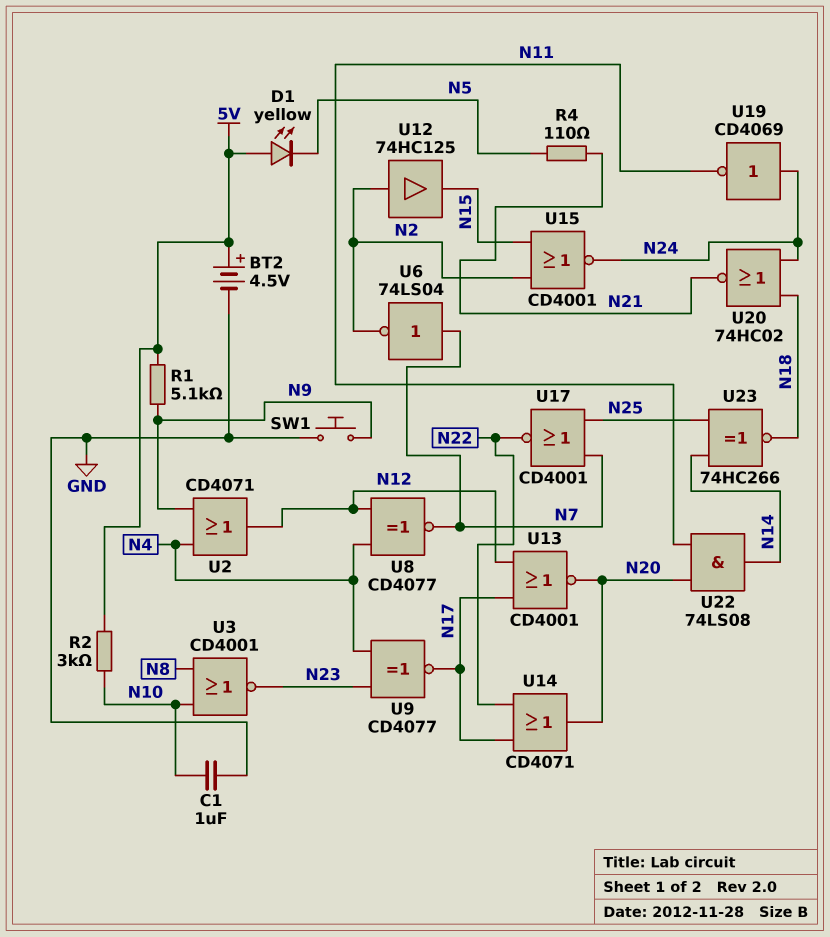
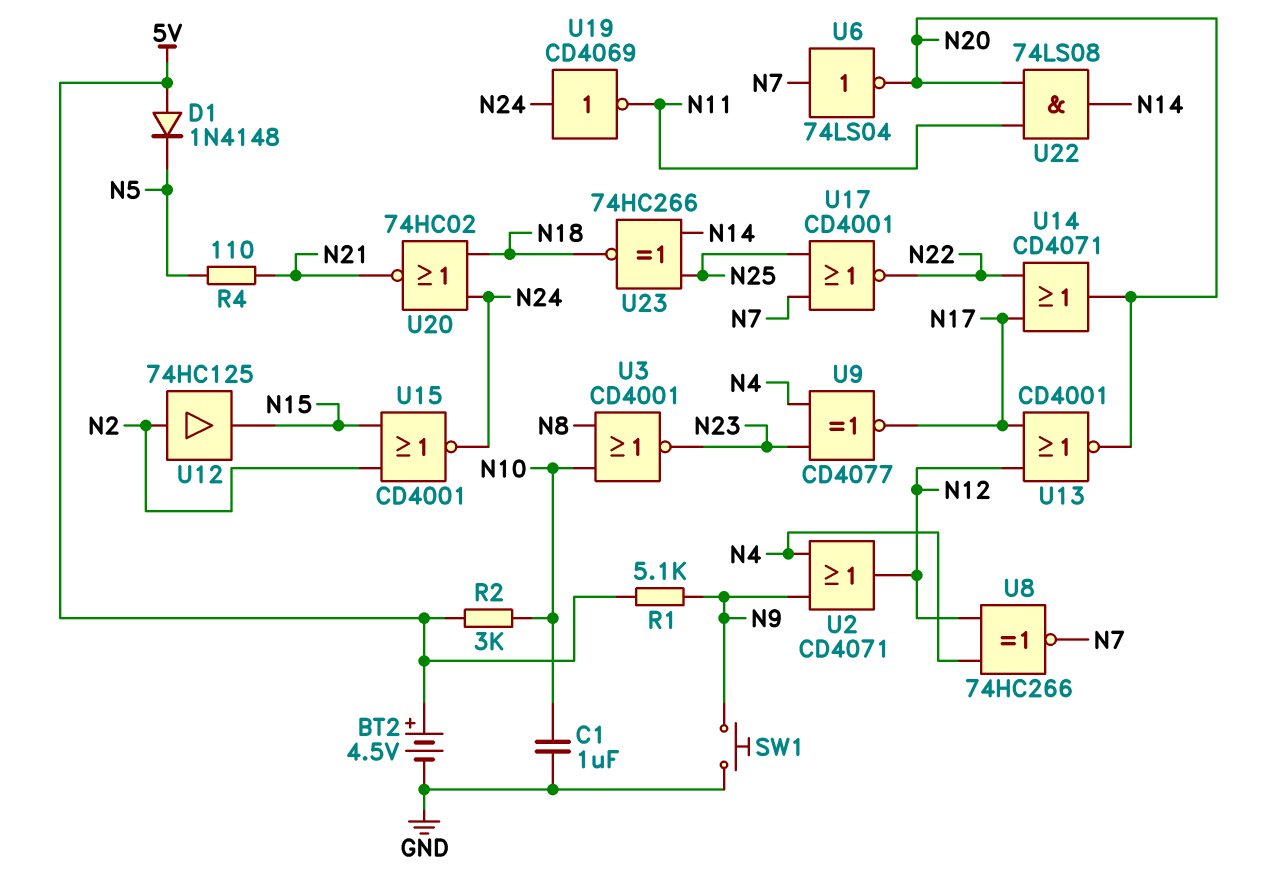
D1: LED yellow (A 5V, K N5) -> diode 1N4148 (A 5V, K N5)
U6: NOT 74LS04 (in N7, out N2) -> NOT 74LS04 (in N7, out N20)
U8: XNOR CD4077 (in N4, in N12, out N7) -> XNOR 74HC266 (in N4, in N12, out N7)

